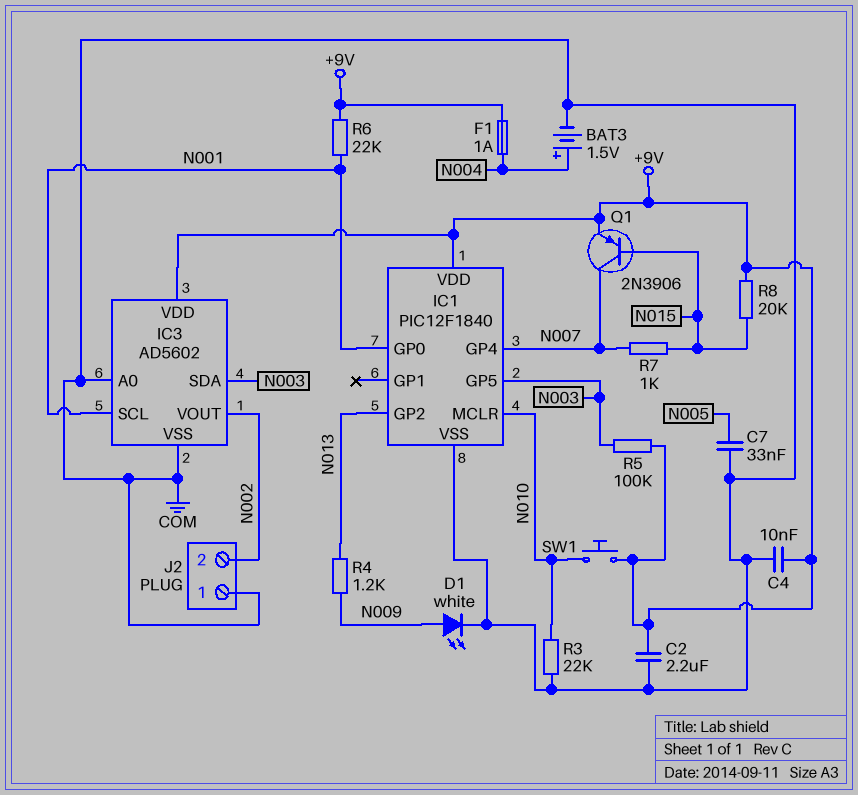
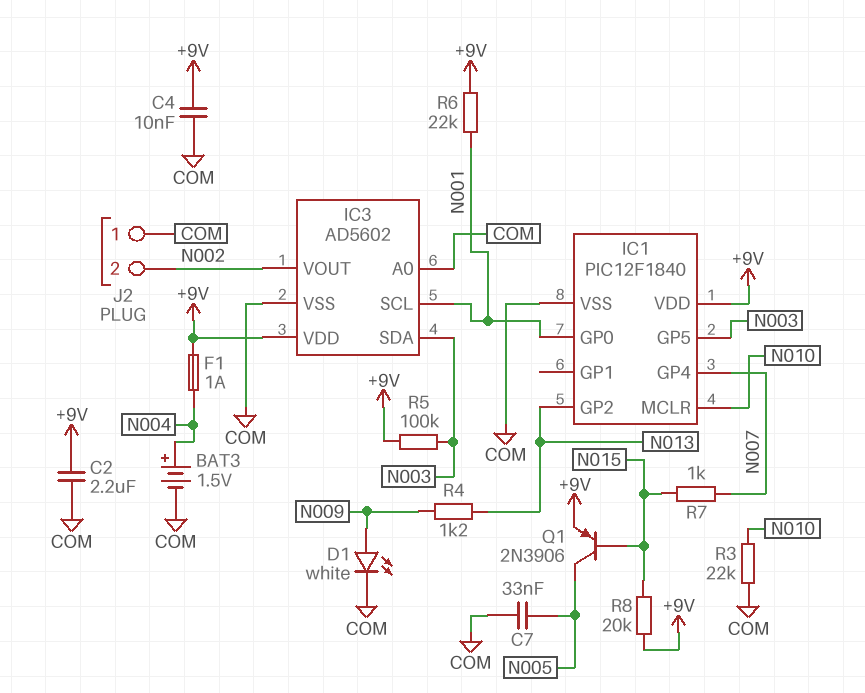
Q1: PNP 2N3906 (B N015, C N007, E +9V) -> PNP 2N3906 (B N015, C N005, E +9V)
SW1: button (+9V, N010) -> none

